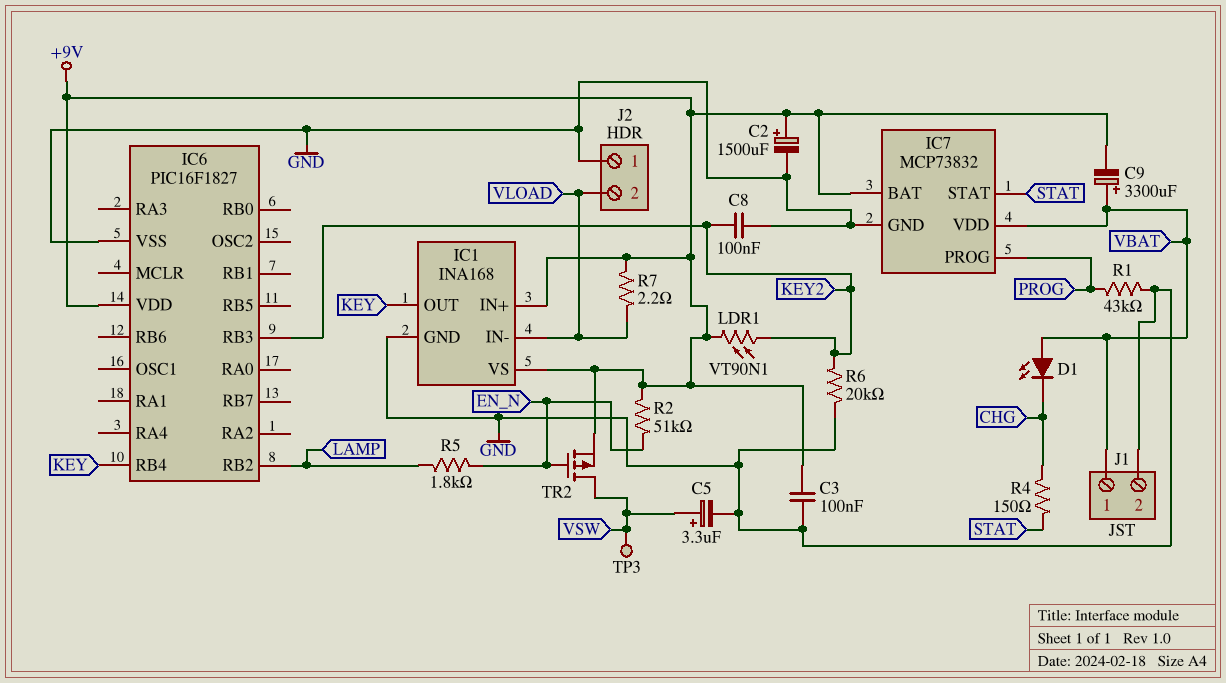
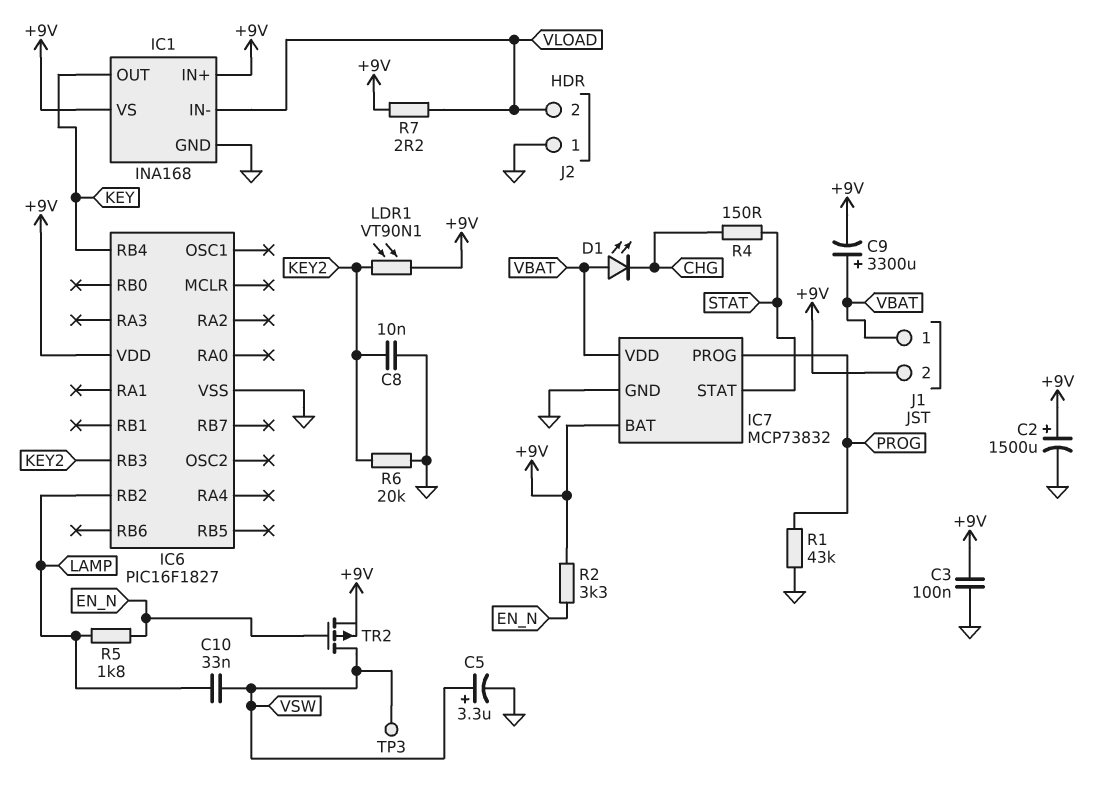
C8: 100nF (GND, KEY2) -> 10nF (GND, KEY2)
C10: none -> 33nF (LAMP, VSW)
J1 pin 2: GND -> +9V
R2: 51k (+9V, EN_N) -> 3.3k (+9V, EN_N)

